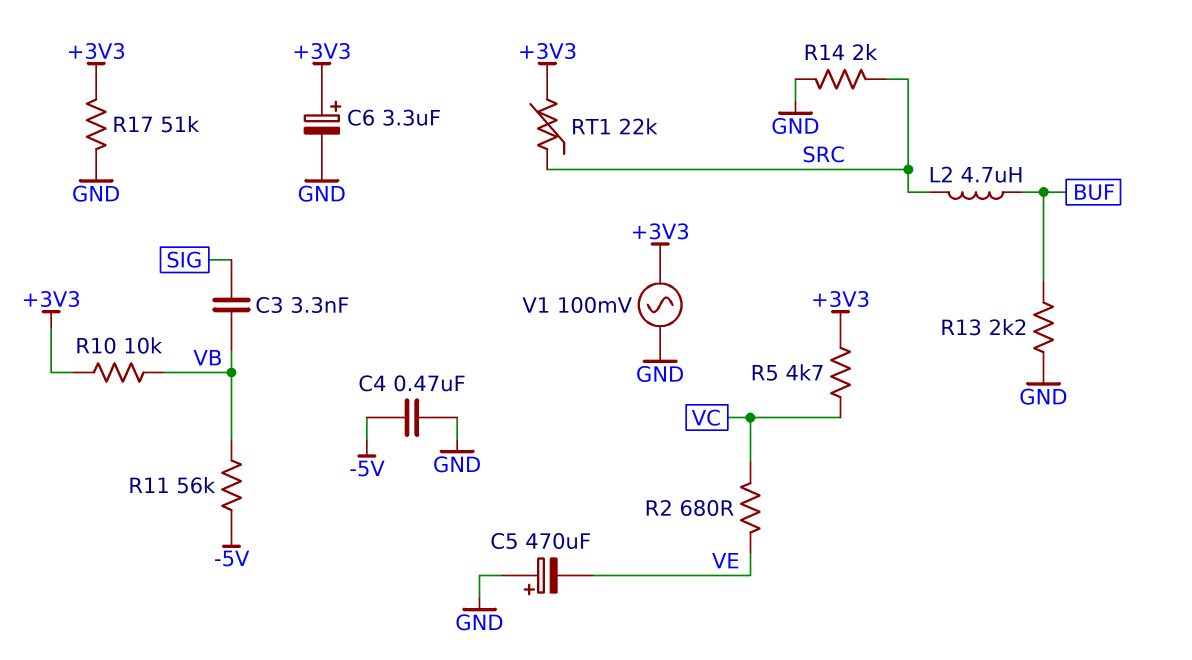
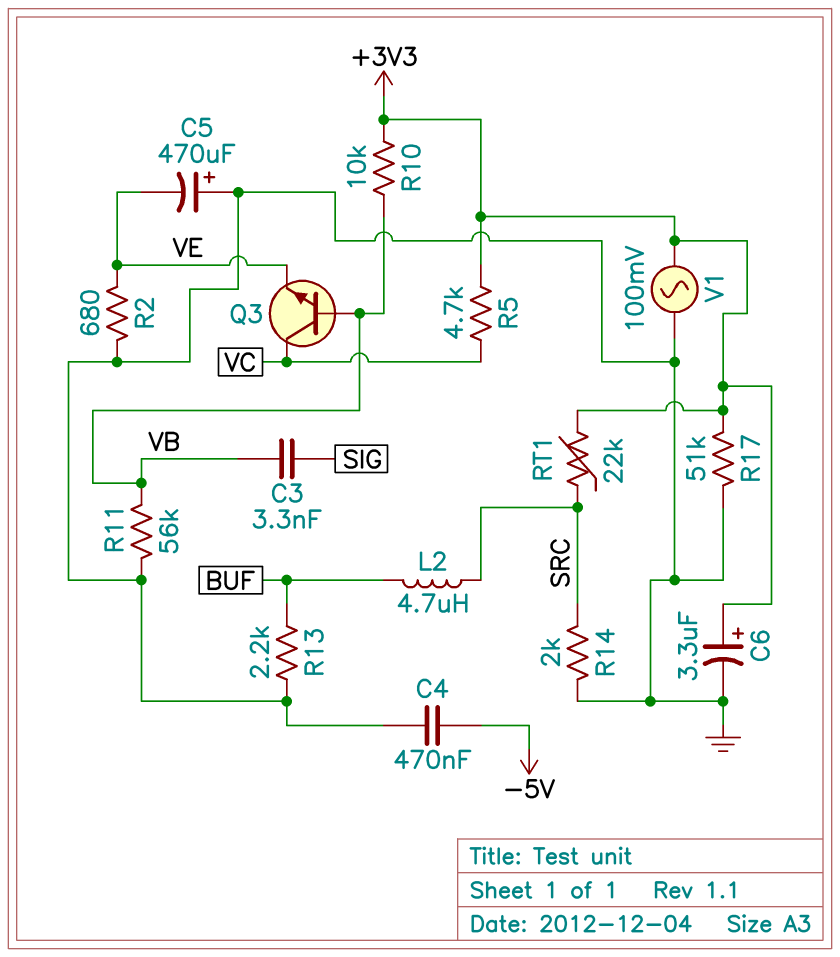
Q3: none -> NPN (B VB, C VC, E VE)
R2: 680 (VC, VE) -> 680 (GND, VE)
R11: 56k (-5V, VB) -> 56k (GND, VB)

